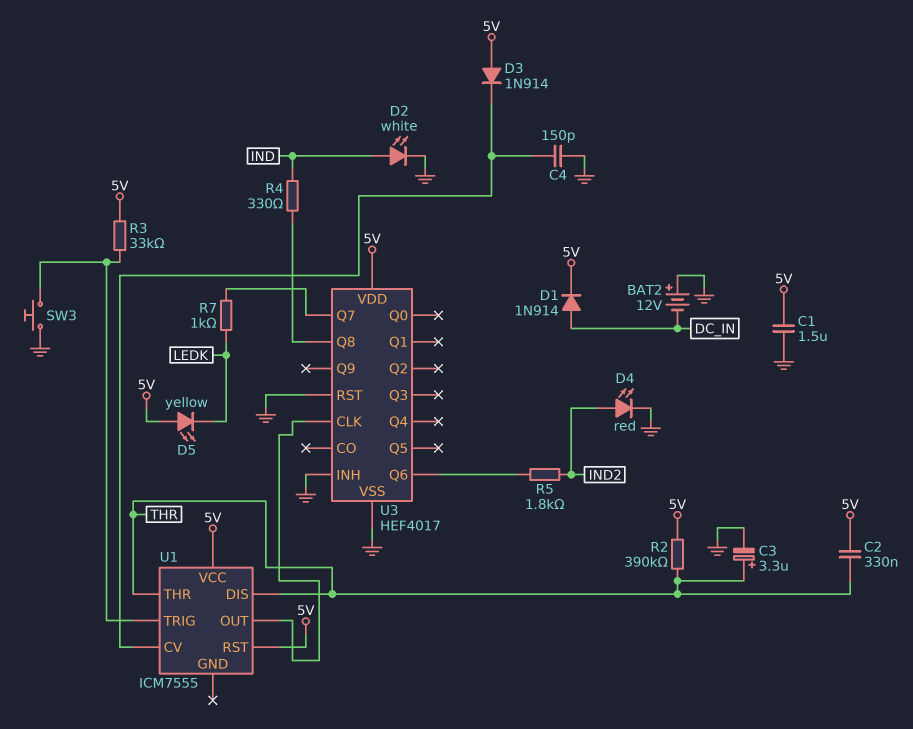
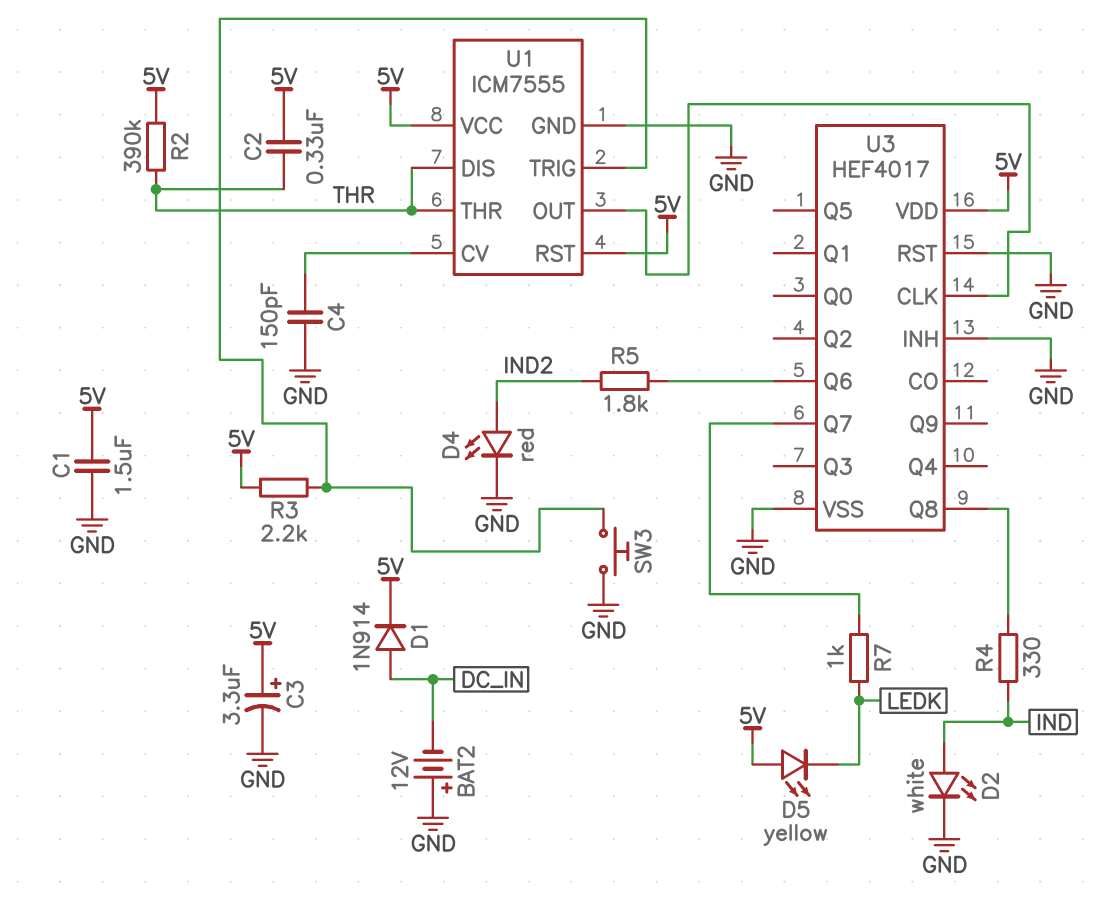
C3: 3.3uF (plus THR, minus GND) -> 3.3uF (plus 5V, minus GND)
D3: diode 1N914 (A 5V, K U1/CV) -> none
R3: 33k (5V, U1/TRIG) -> 2.2k (5V, U1/TRIG)
U1 pin GND: none -> GND

